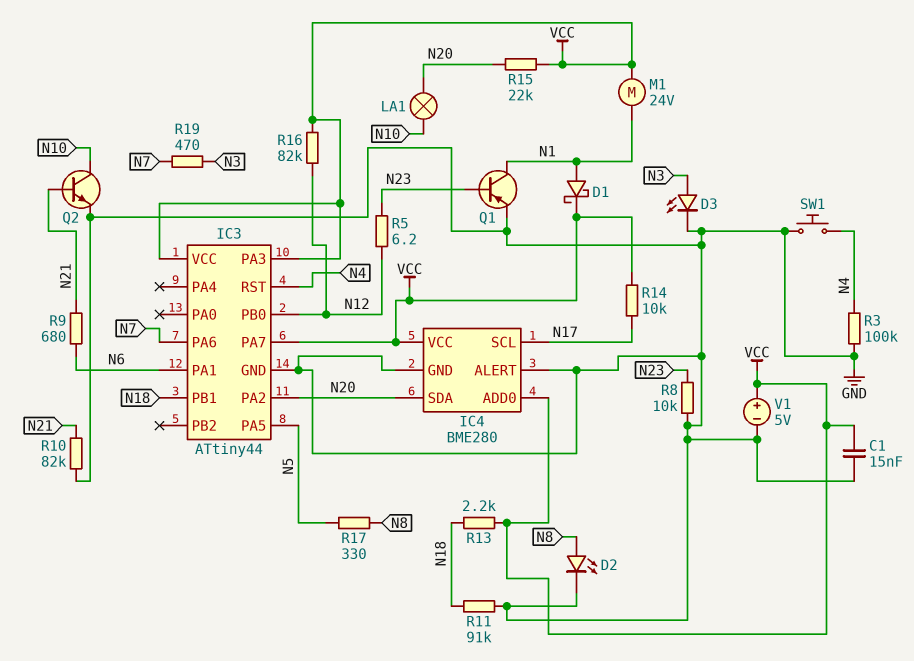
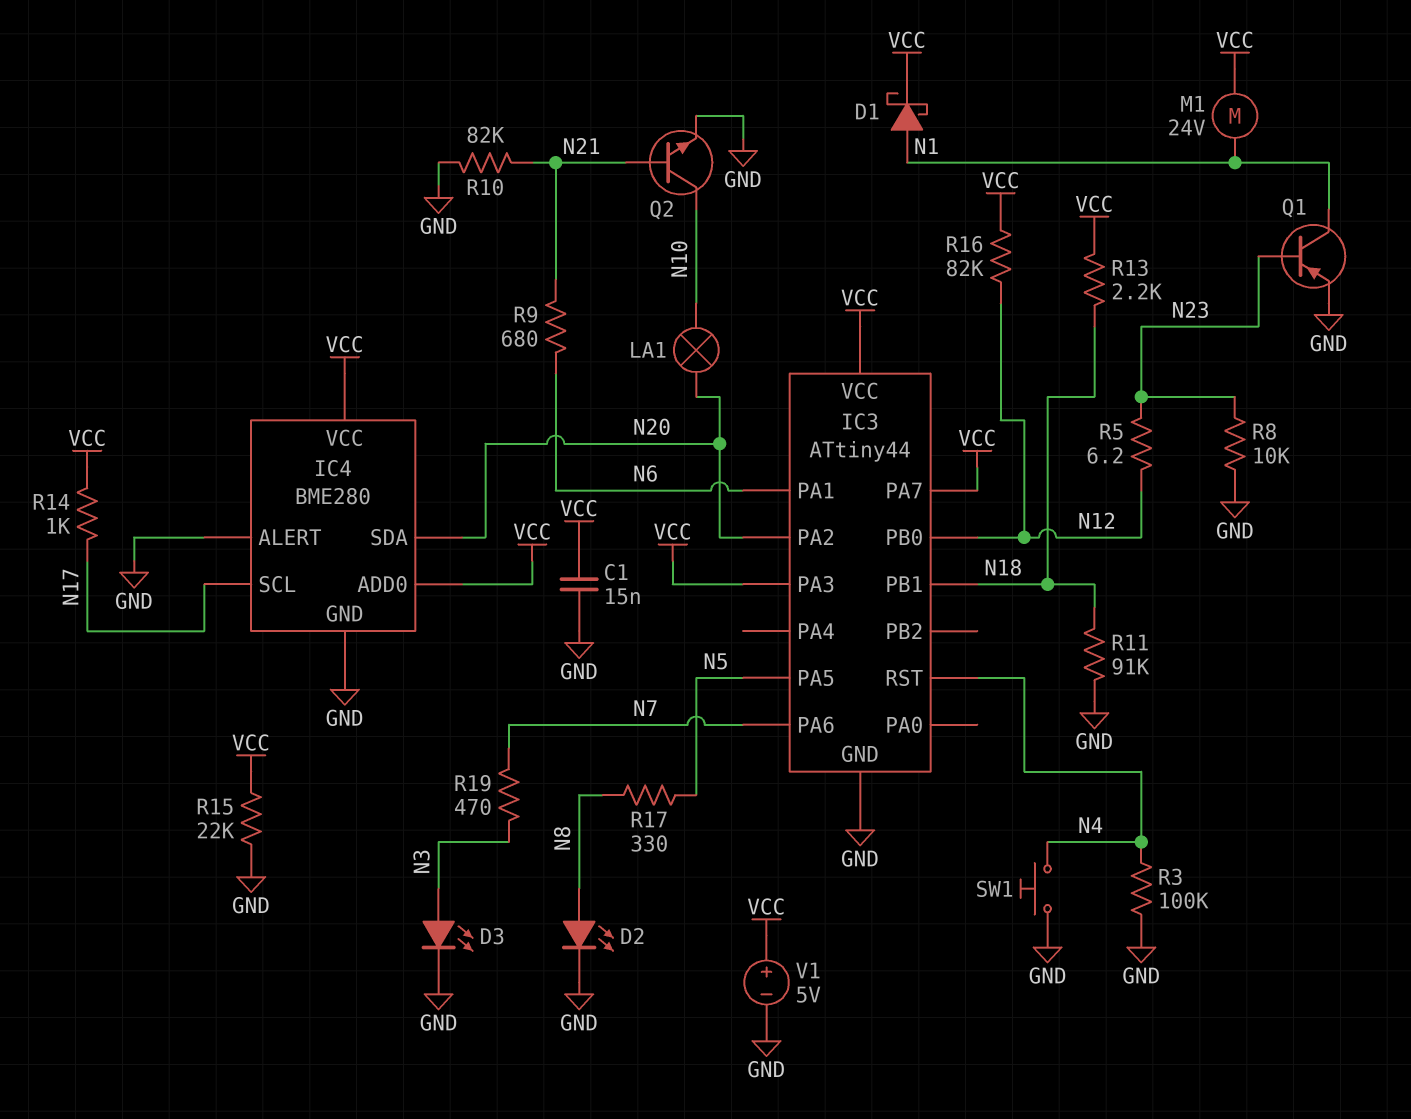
R14: 10k (N17, VCC) -> 1k (N17, VCC)
R15: 22k (N20, VCC) -> 22k (GND, VCC)

